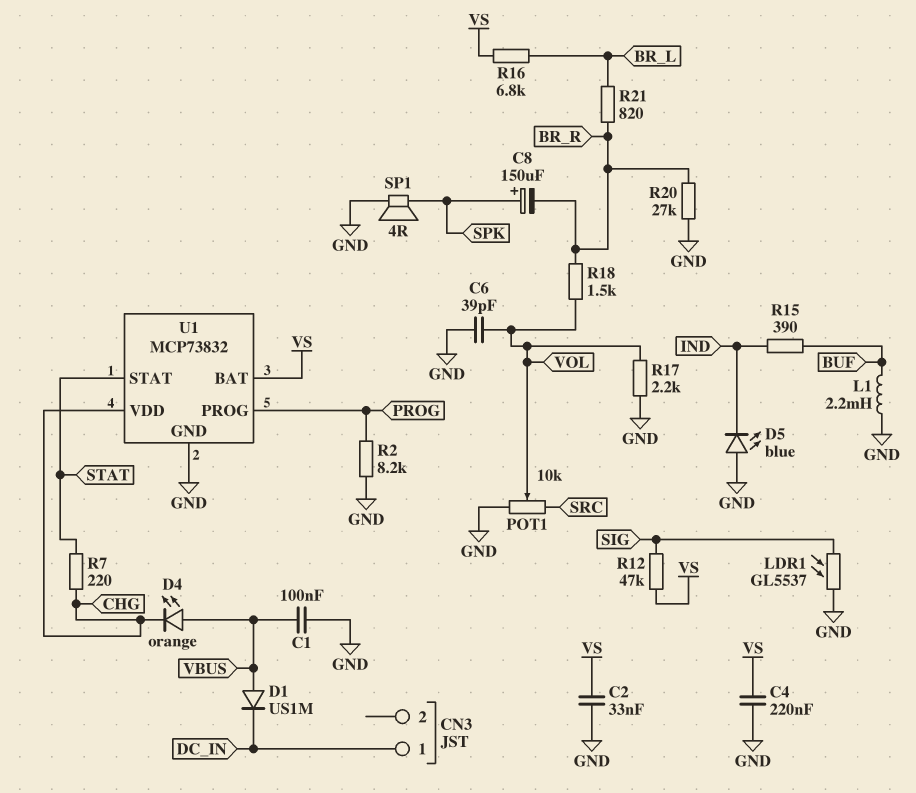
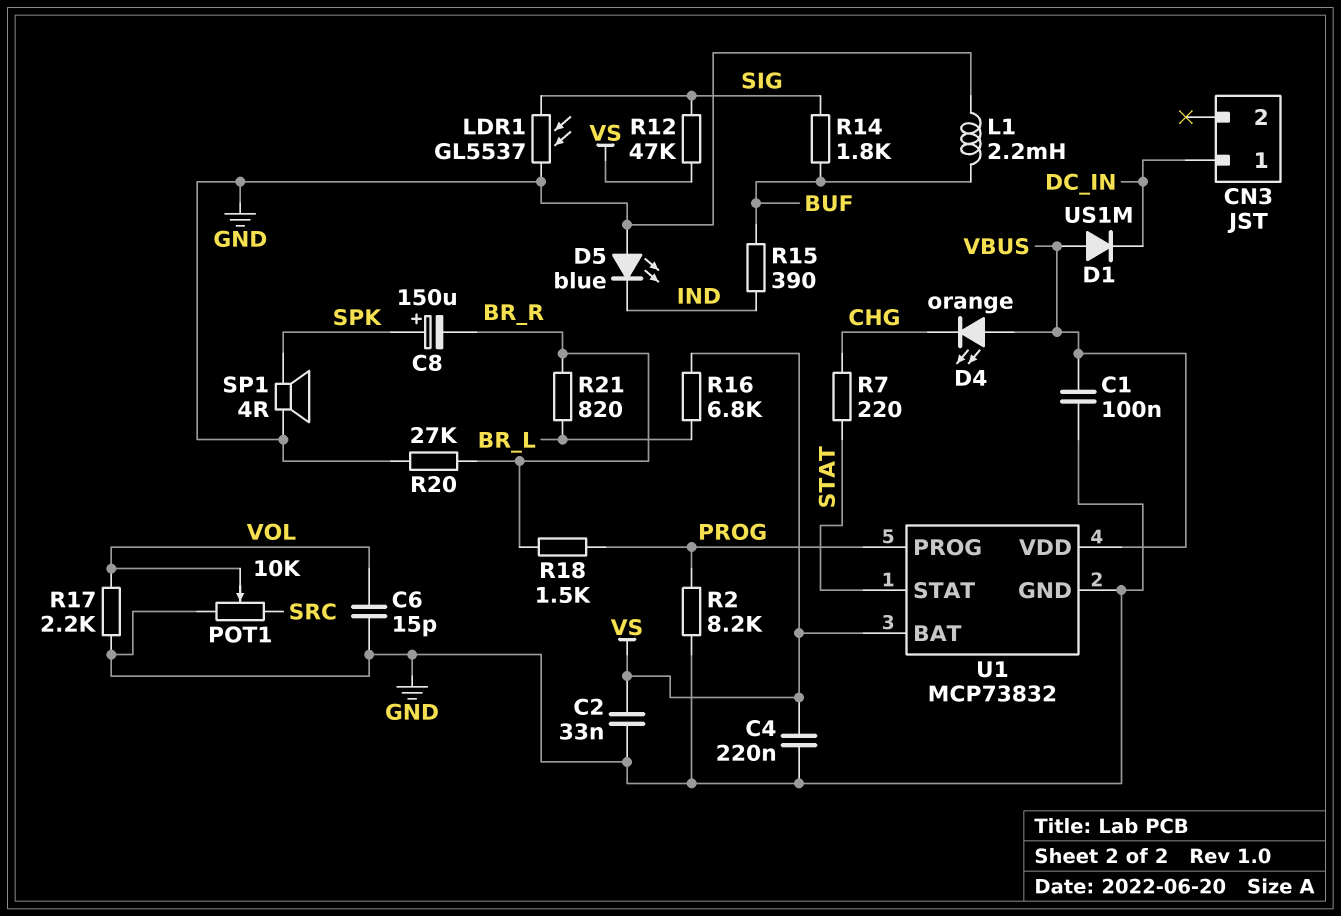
C6: 39pF (GND, VOL) -> 15pF (GND, VOL)
R14: none -> 1.8k (BUF, SIG)
R18: 1.5k (BR_R, VOL) -> 1.5k (BR_R, PROG)
U1 pin VDD: CHG -> VBUS

